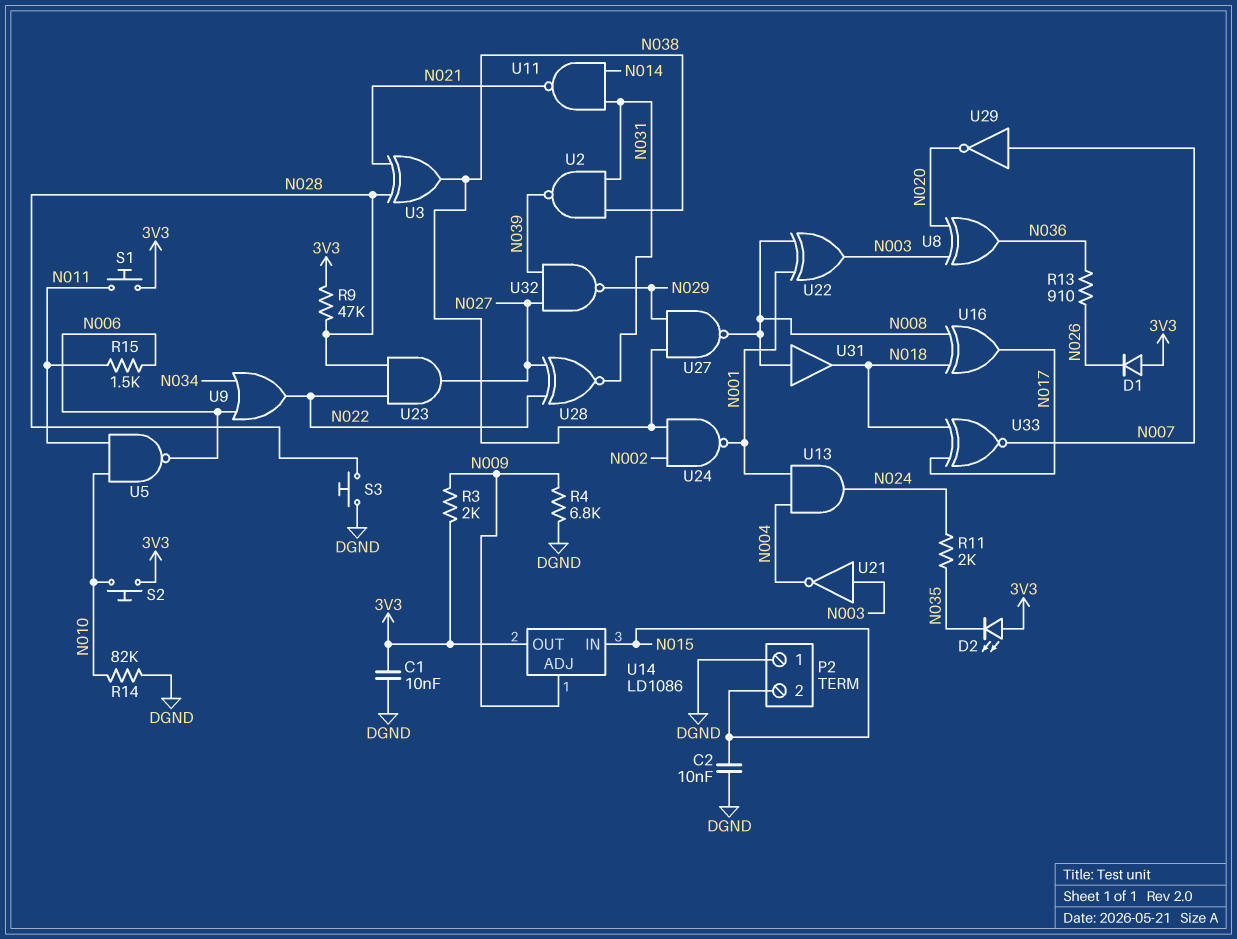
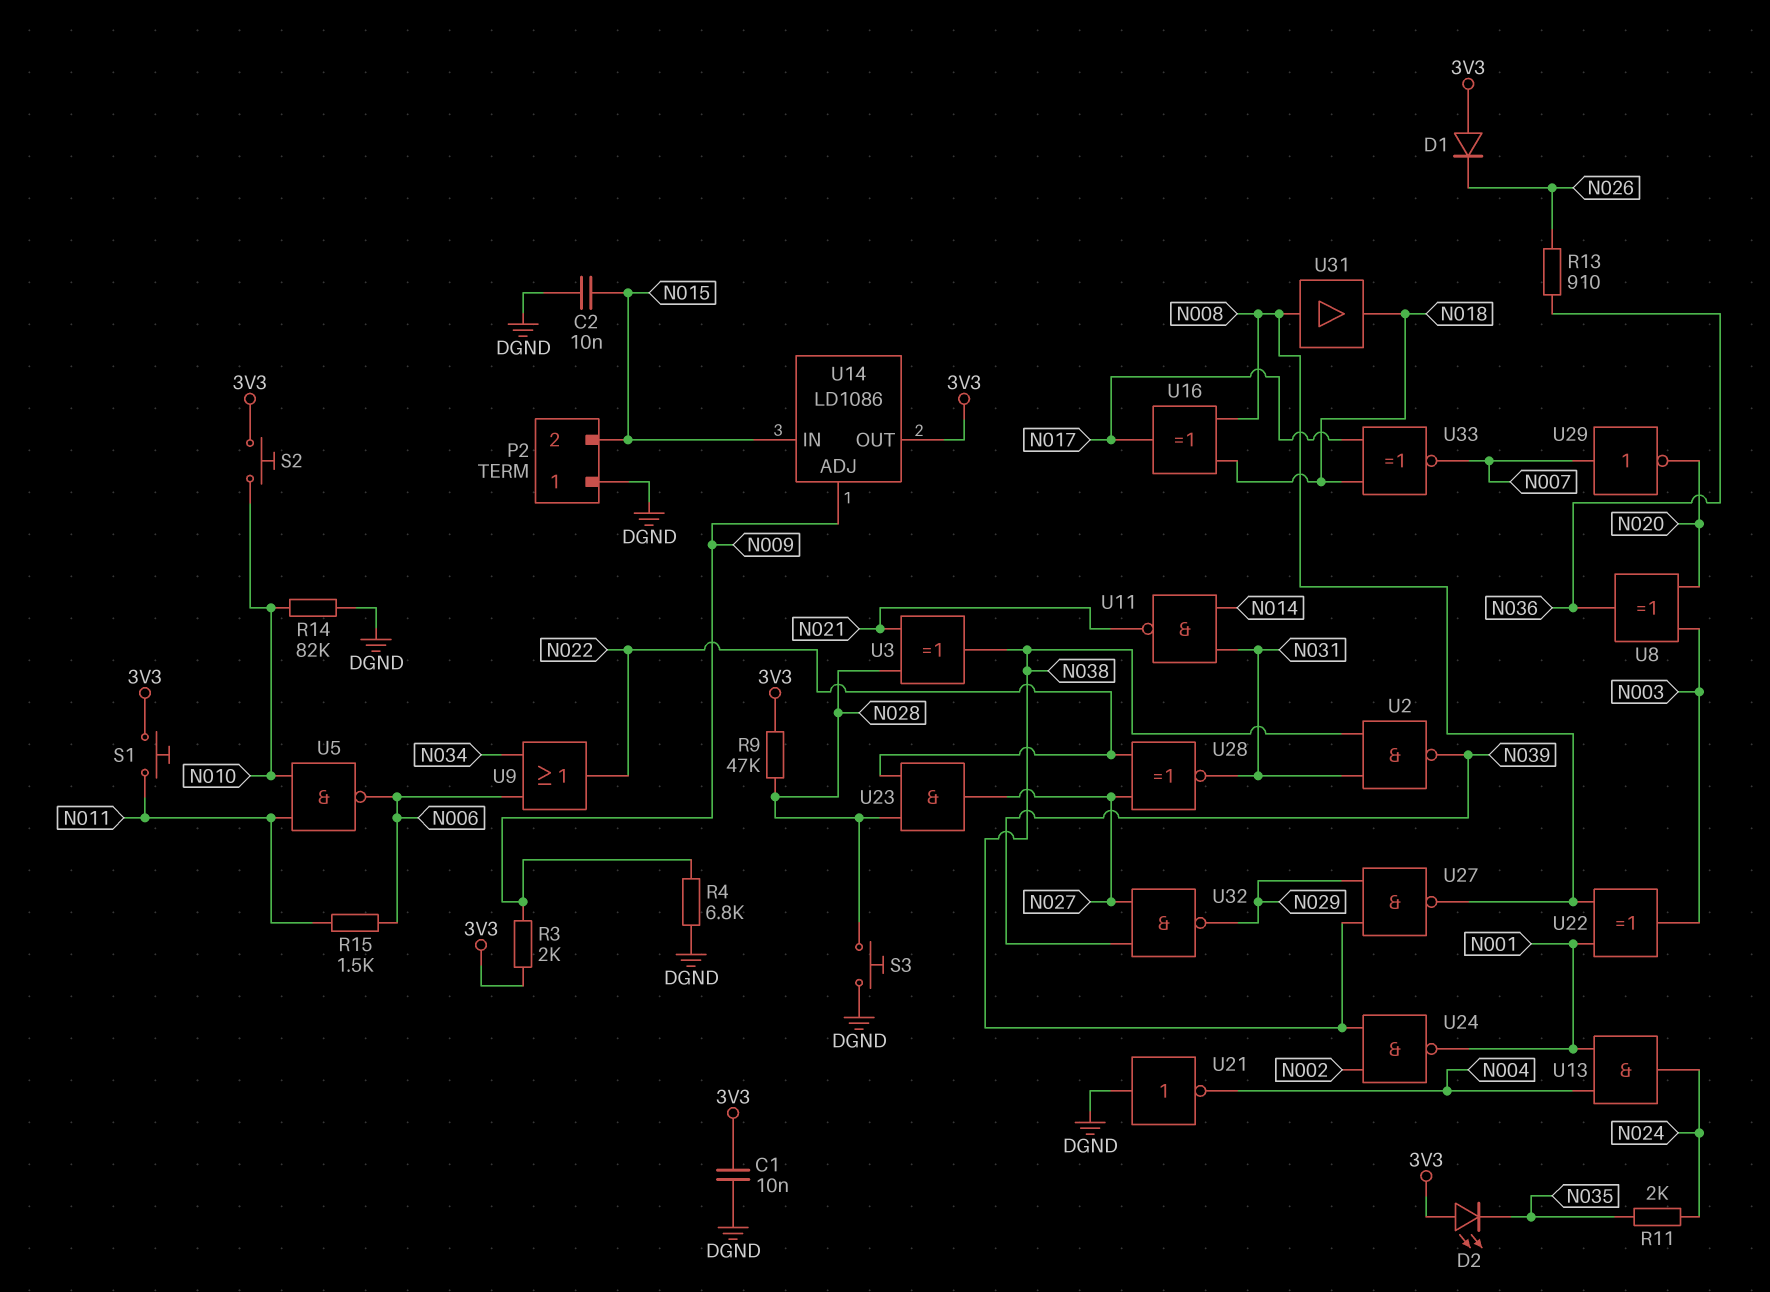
U21: NOT (in N003, out N004) -> NOT (in DGND, out N004)

